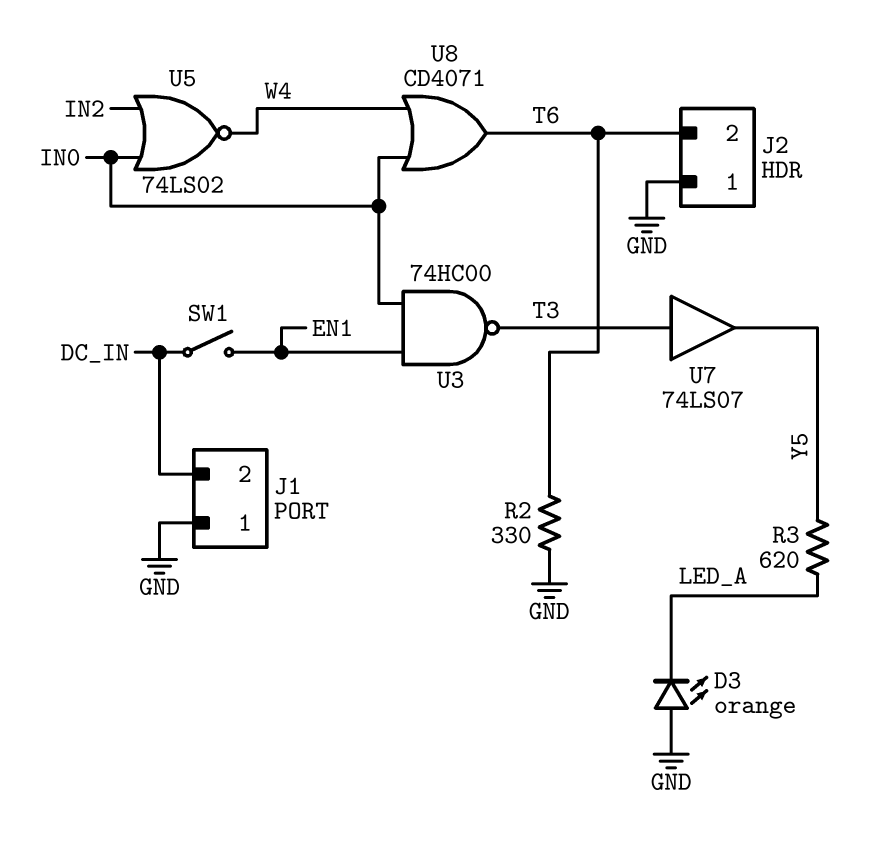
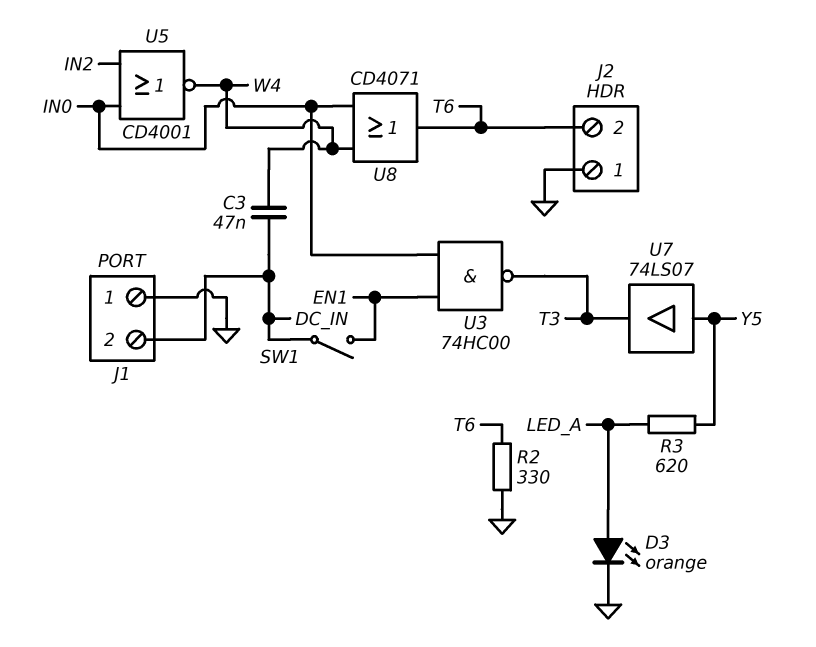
C3: none -> 47nF (DC_IN, W4)
D3: LED orange (A GND, K LED_A) -> LED orange (A LED_A, K GND)
U5: NOR 74LS02 (in IN0, in IN2, out W4) -> NOR CD4001 (in IN0, in IN2, out W4)
U7: buffer 74LS07 (in T3, out Y5) -> buffer 74LS07 (in Y5, out T3)

